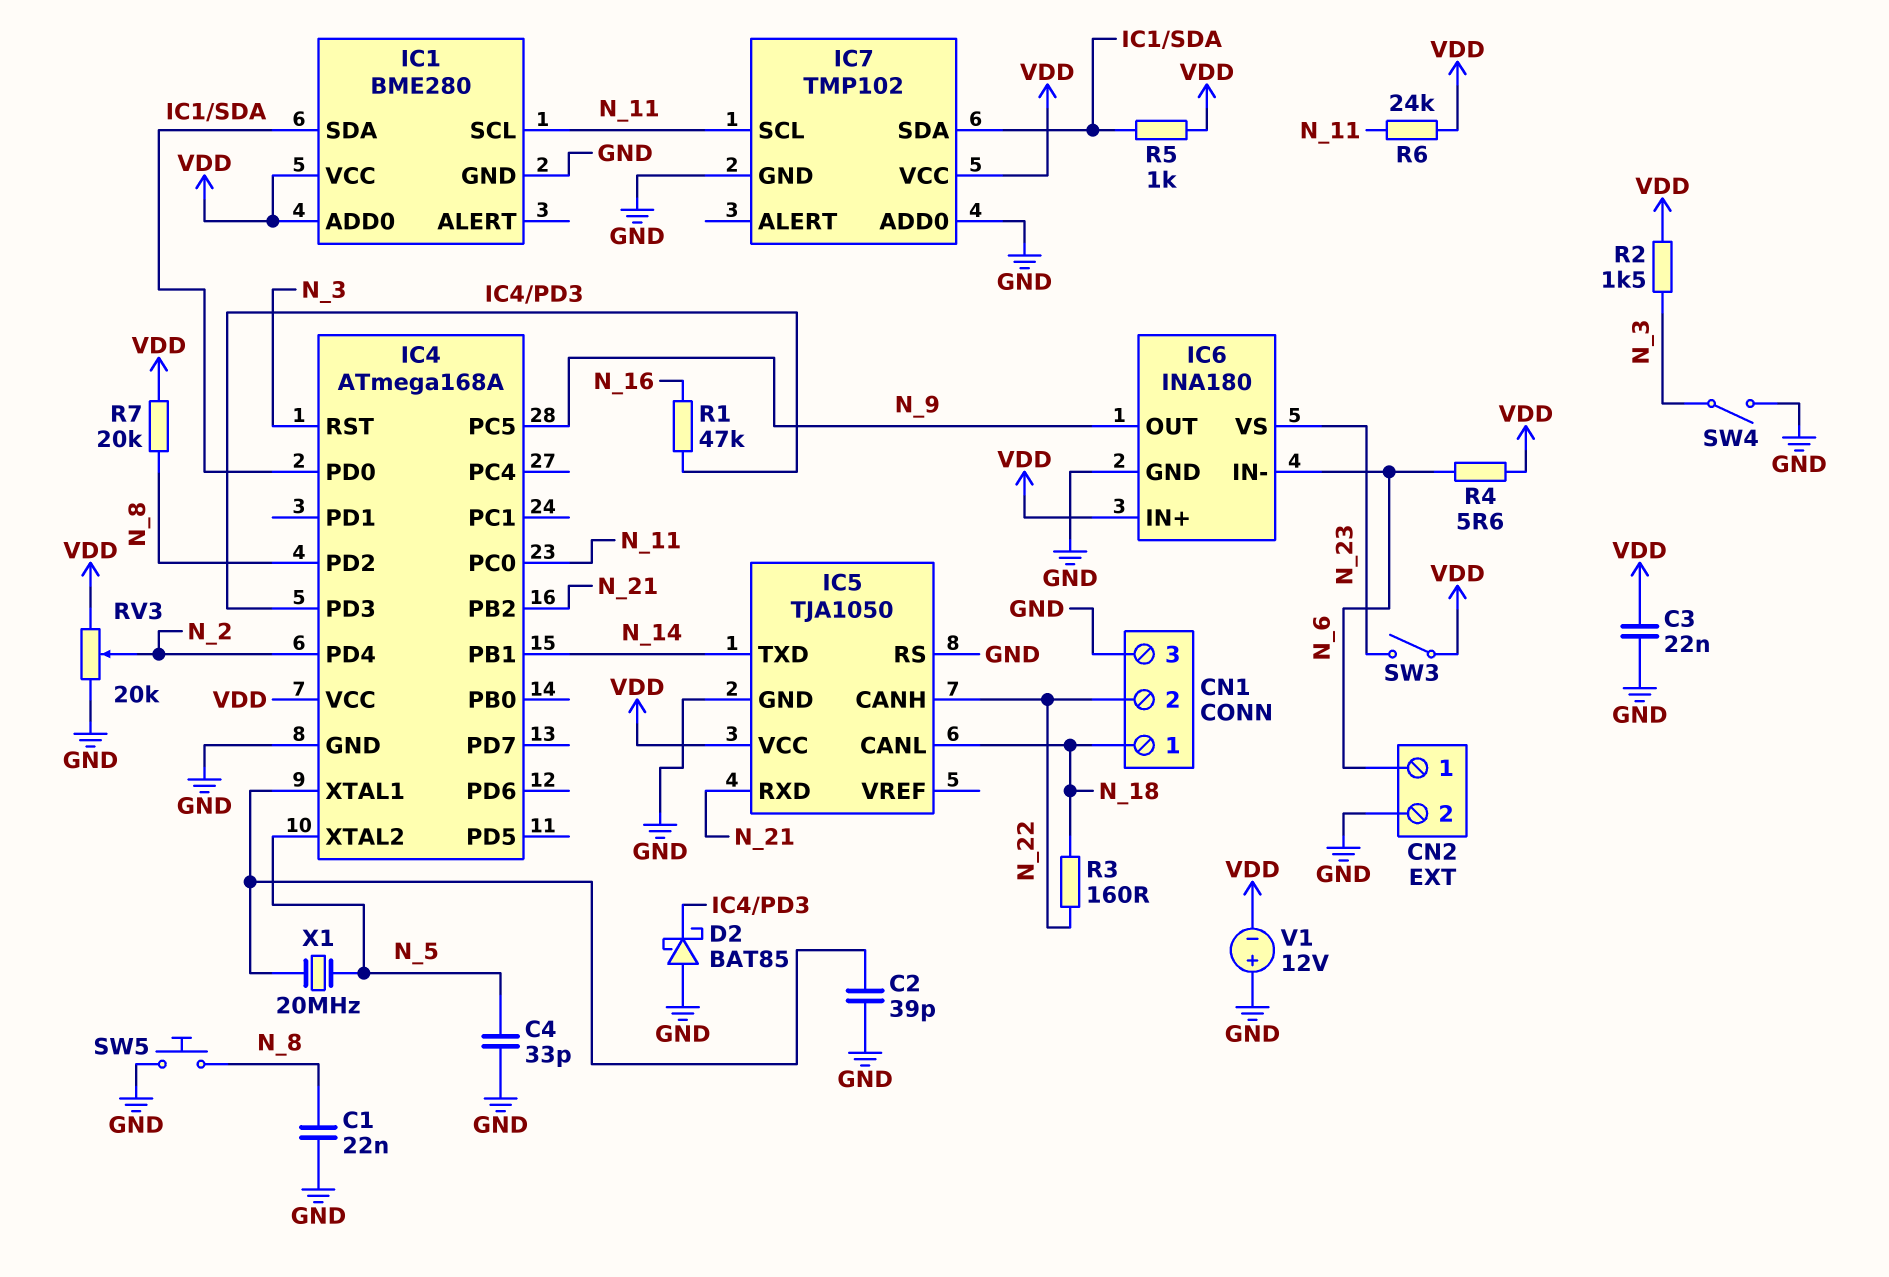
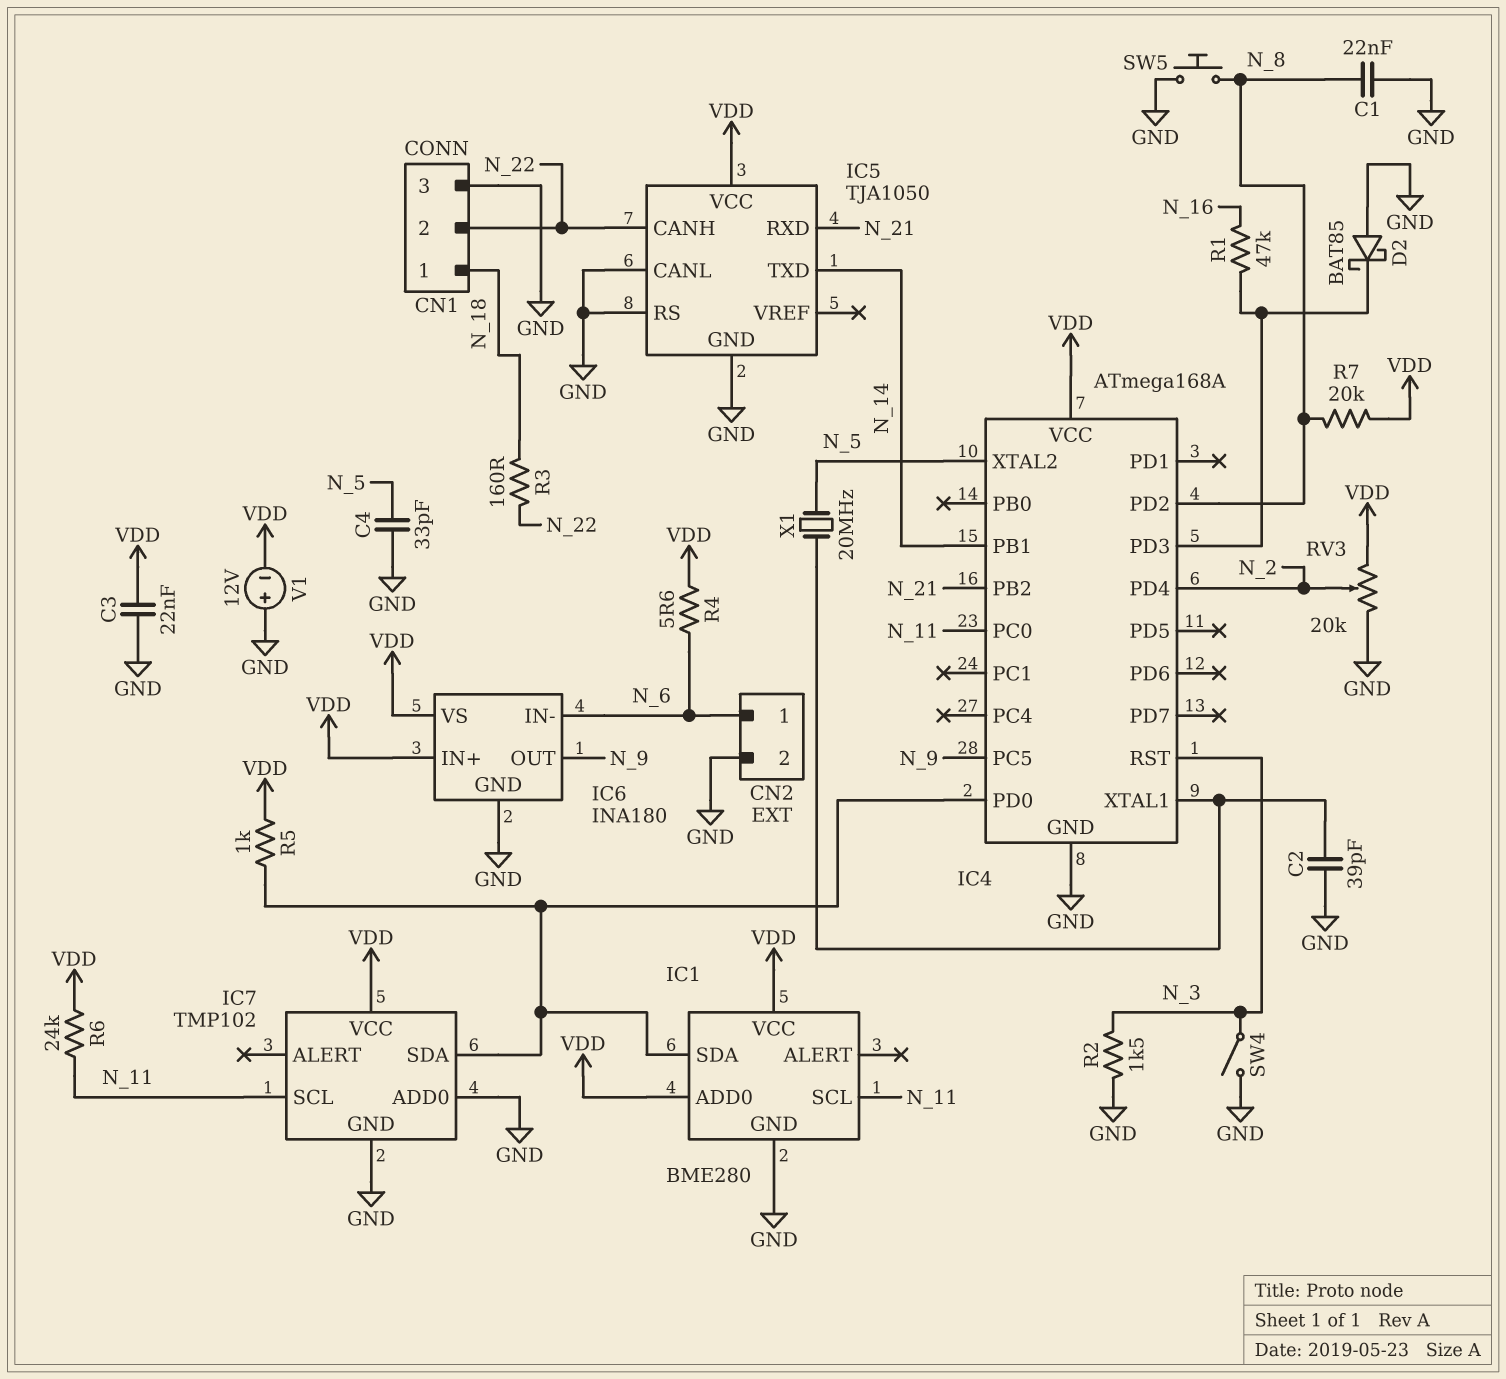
IC5 pin CANL: N_18 -> GND
IC6 pin VS: N_23 -> VDD
R2: 1.5k (N_3, VDD) -> 1.5k (GND, N_3)
SW3: switch (N_23, VDD) -> none

